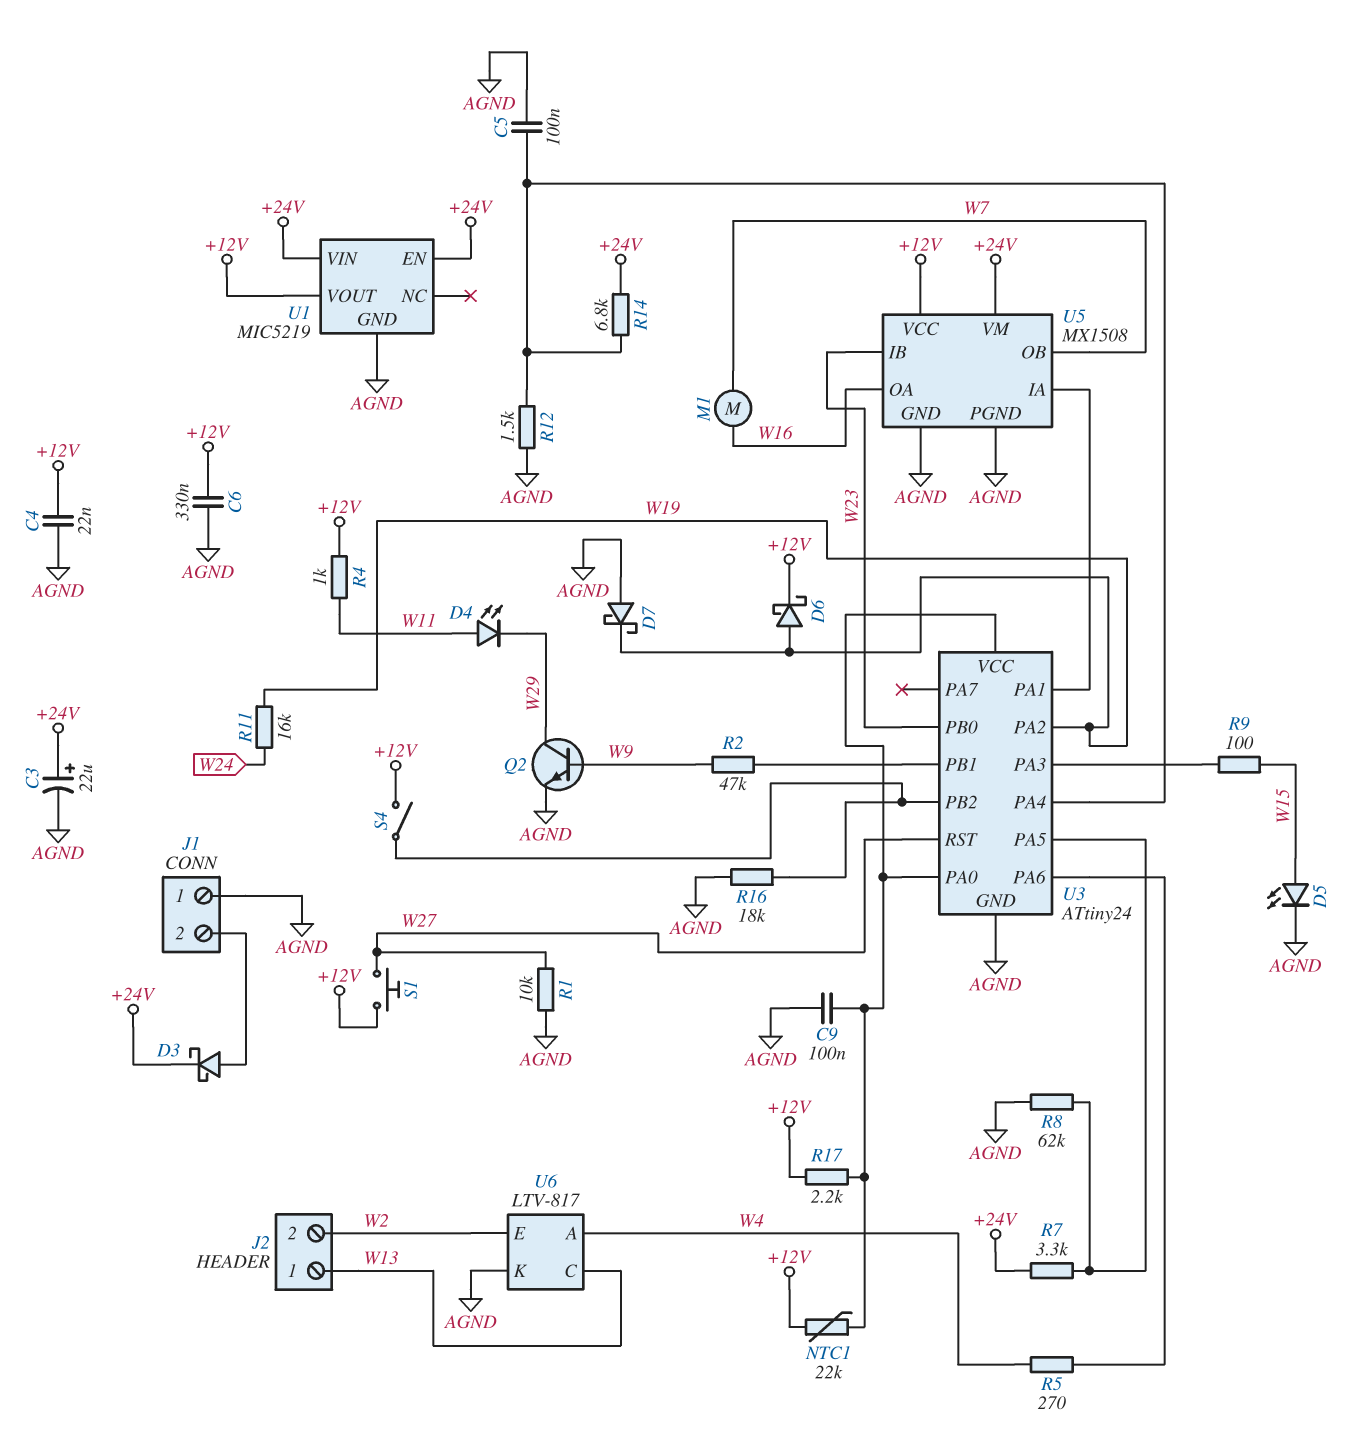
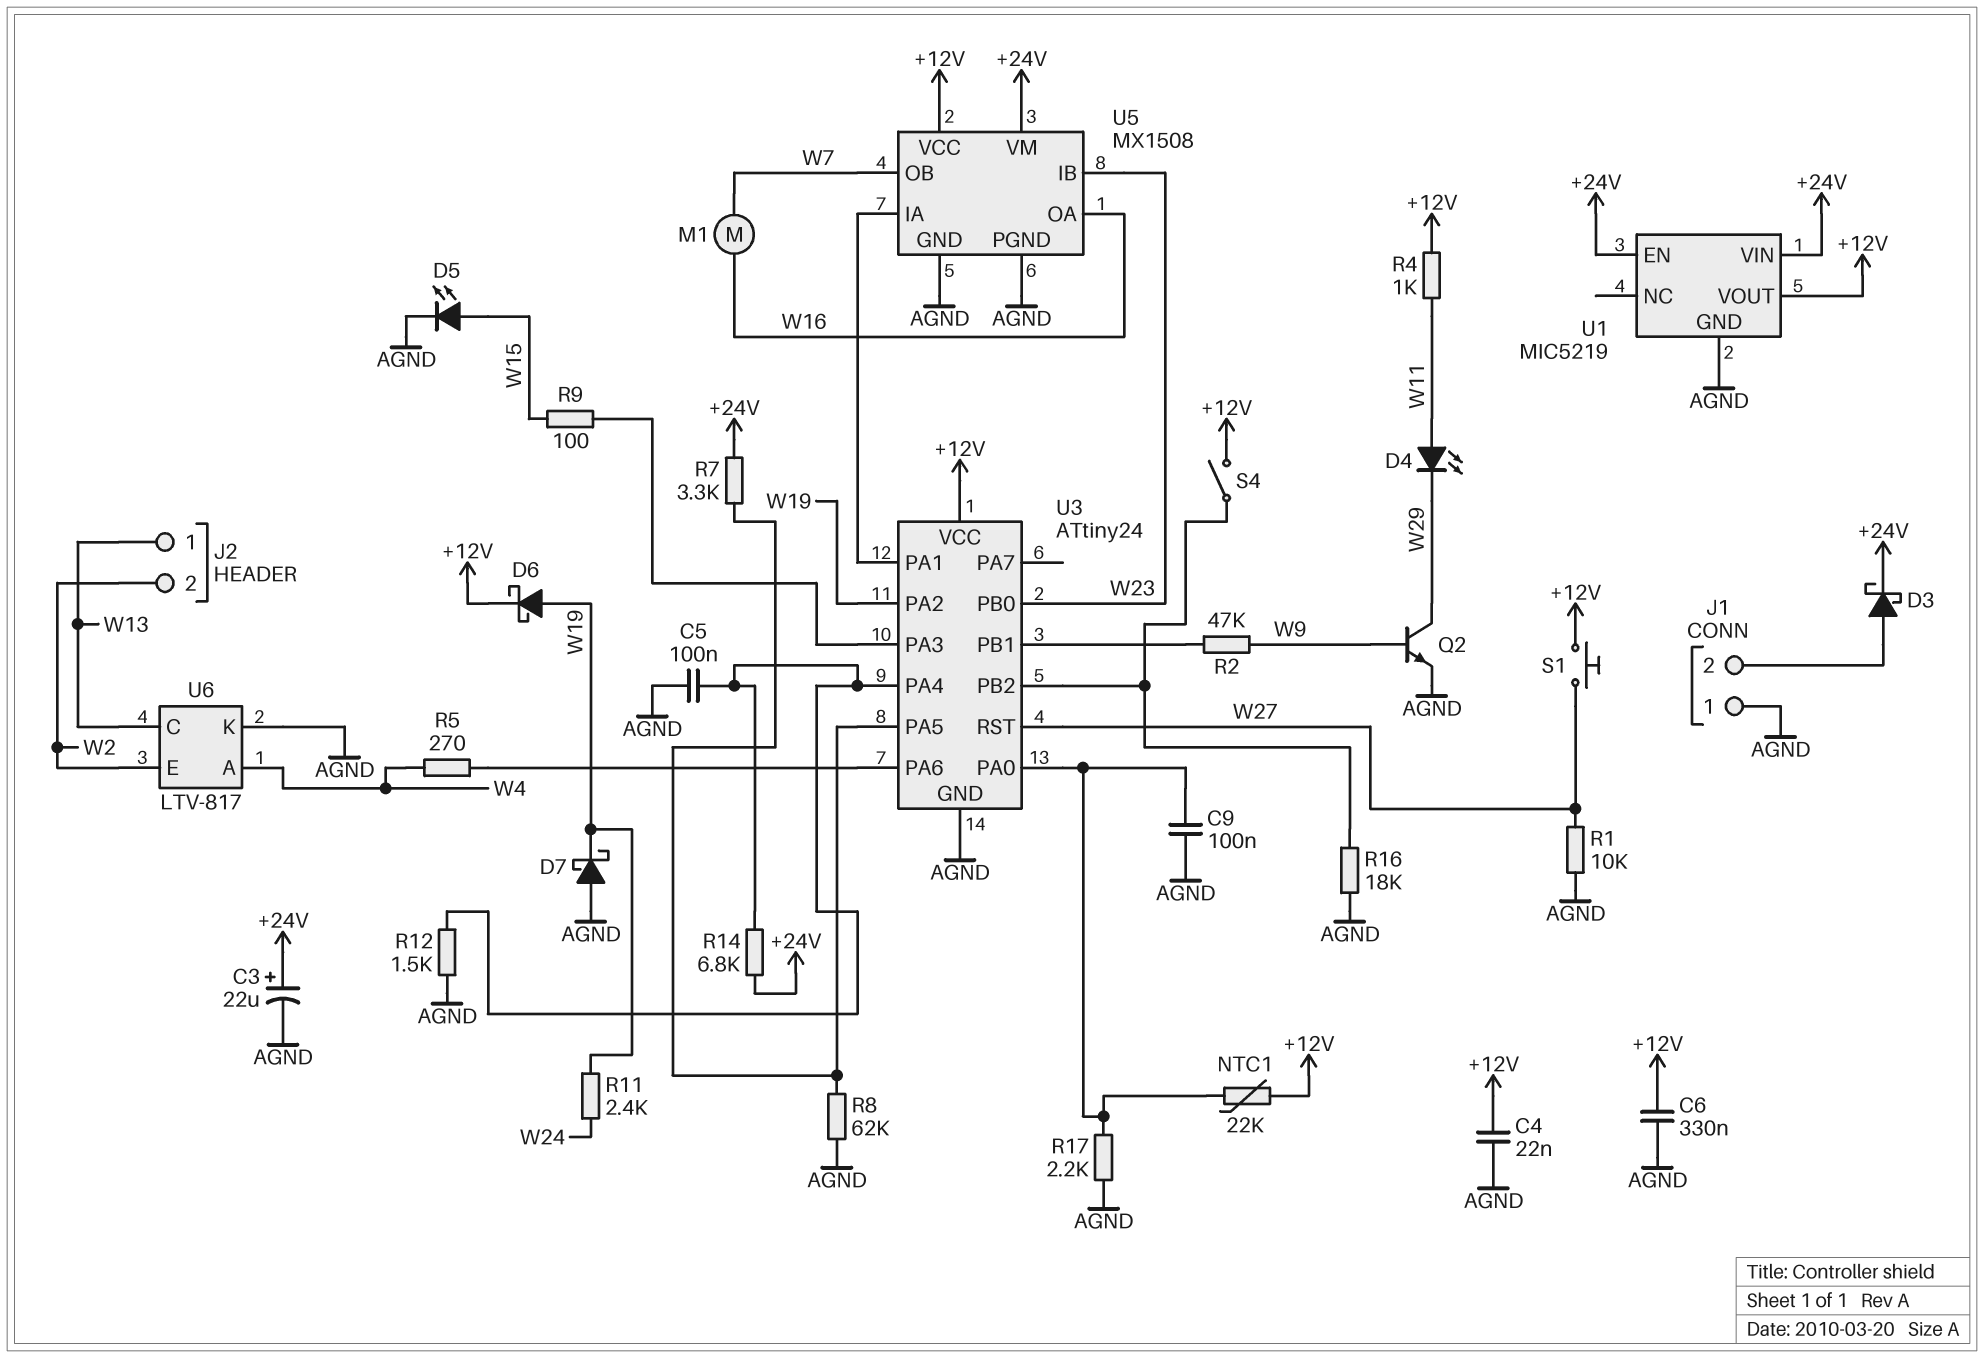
R11: 16k (W19, W24) -> 2.4k (W19, W24)
R17: 2.2k (+12V, U3/PA0) -> 2.2k (AGND, U3/PA0)
U3 pin VCC: U3/PA0 -> +12V

